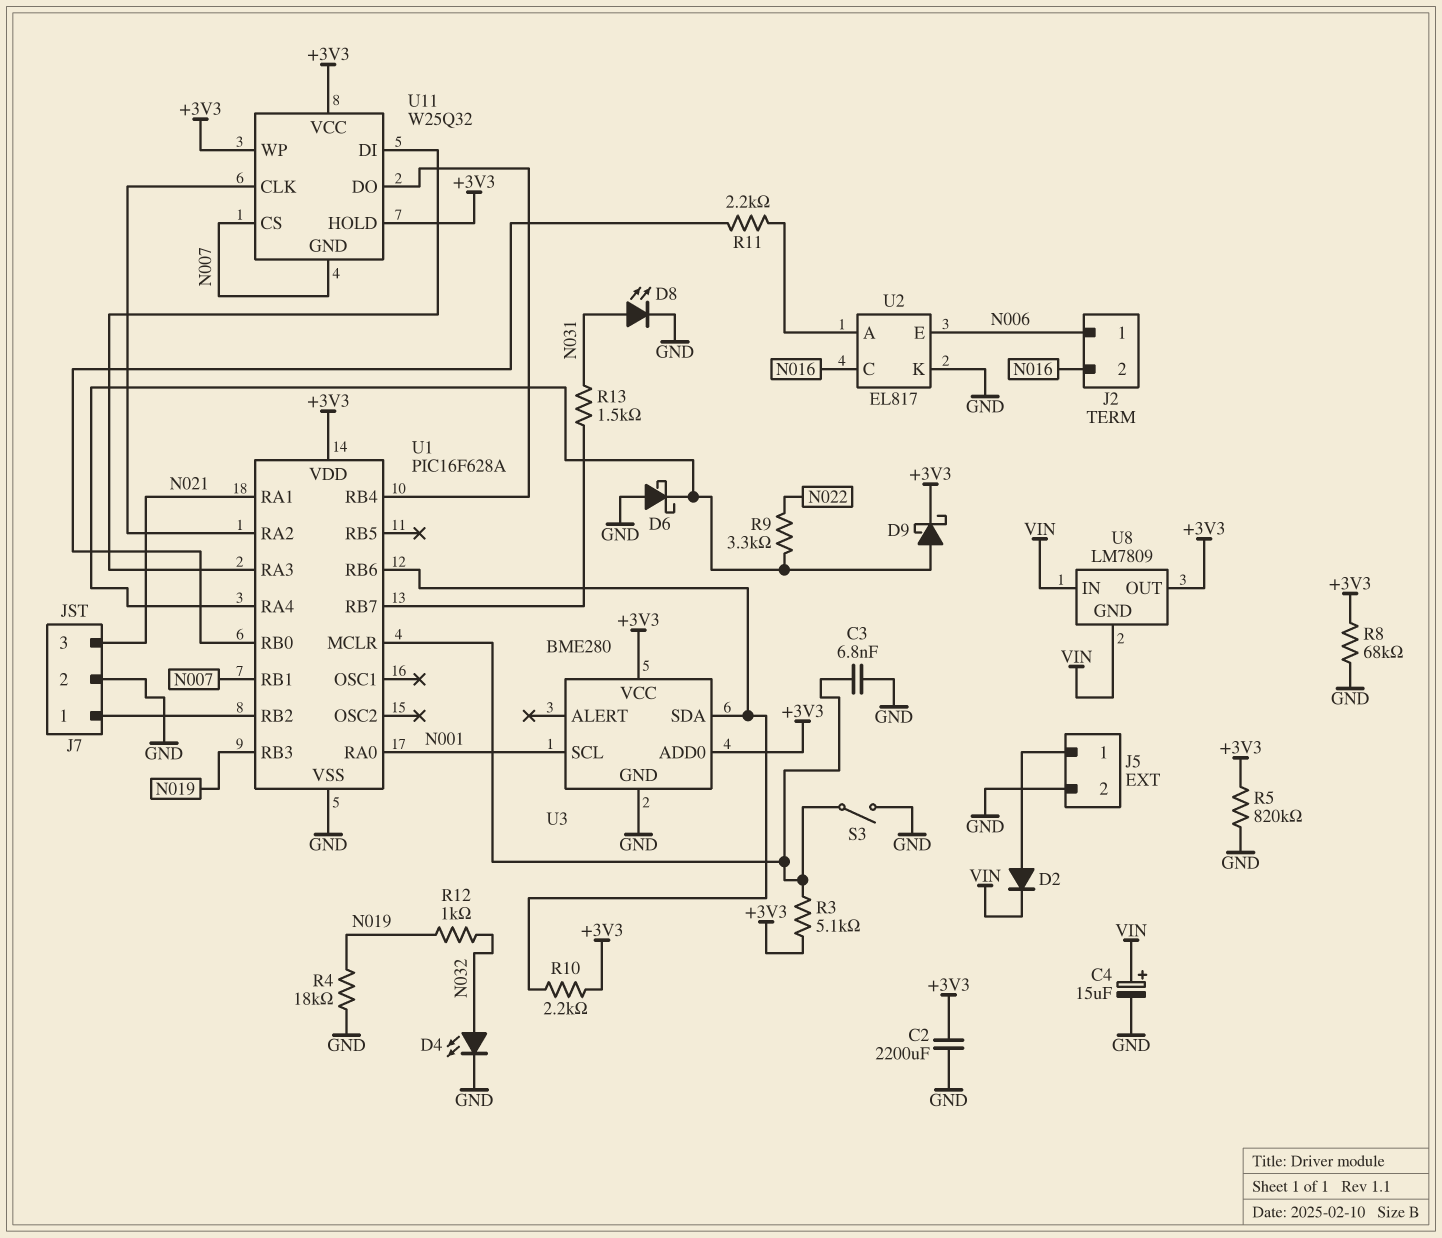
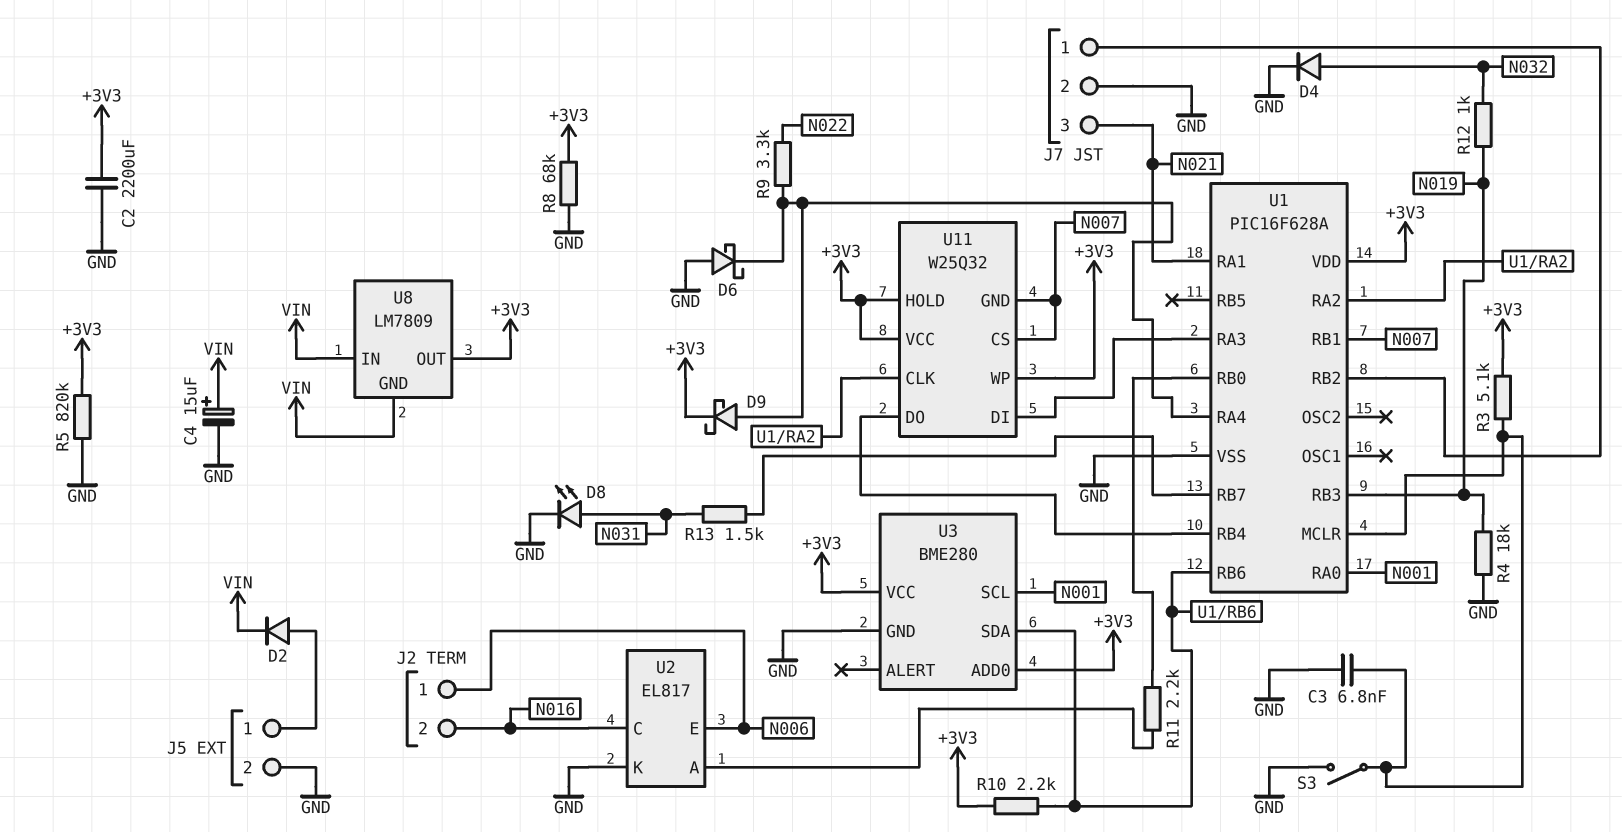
D4: LED (A N032, K GND) -> diode (A N032, K GND)

